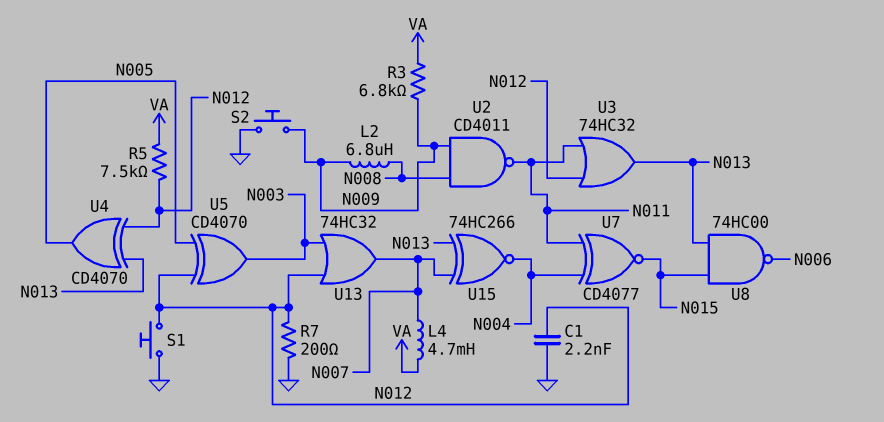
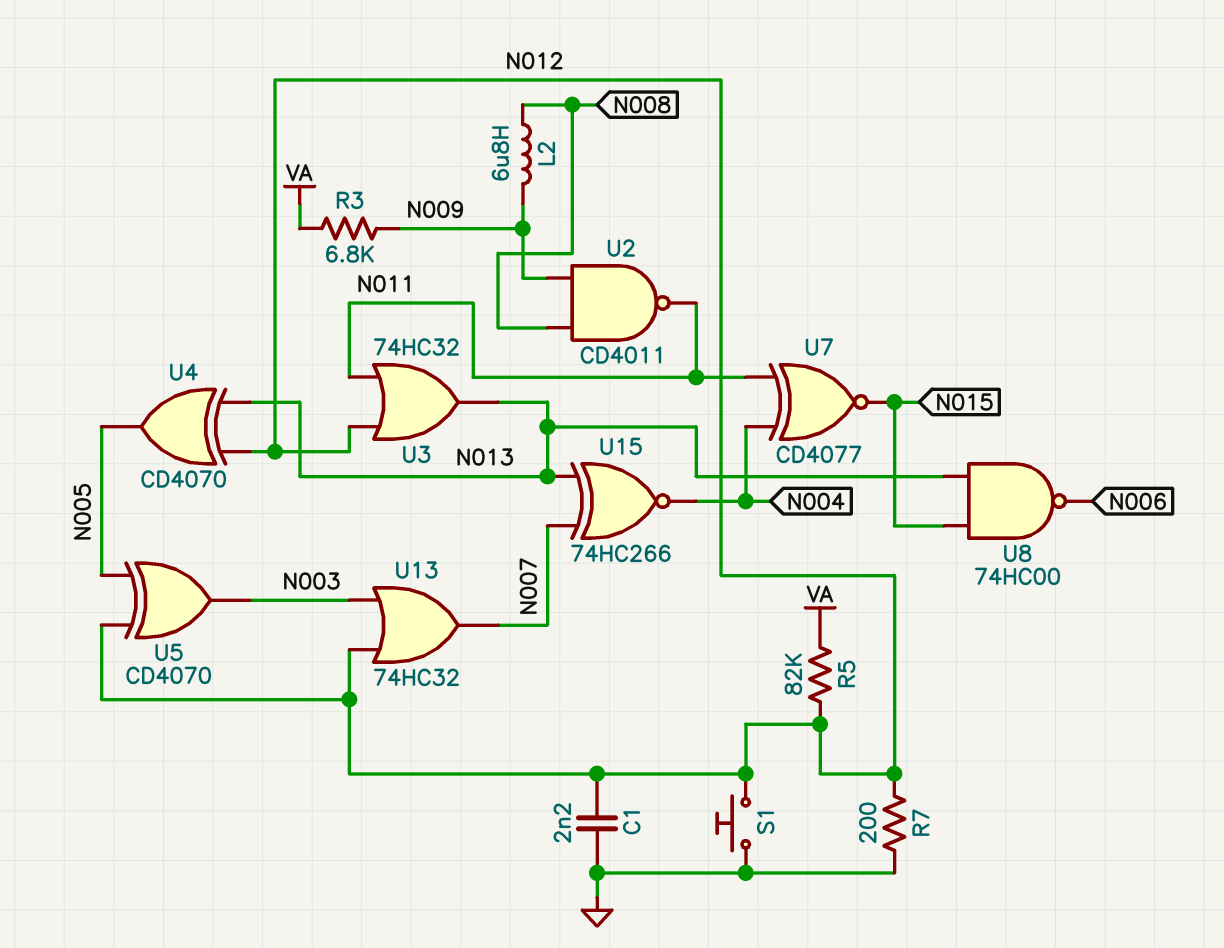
L4: 4.7mH (N007, VA) -> none
R5: 7.5k (N012, VA) -> 82k (N012, VA)
S2: button (GND, N009) -> none

